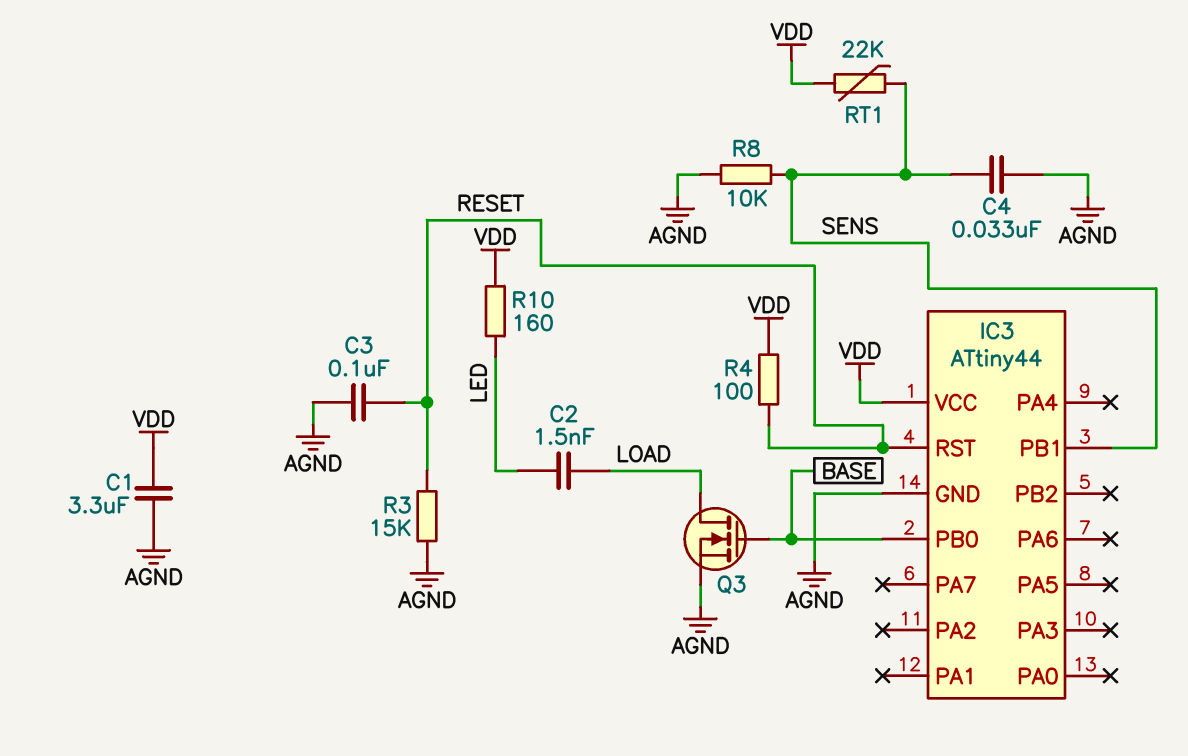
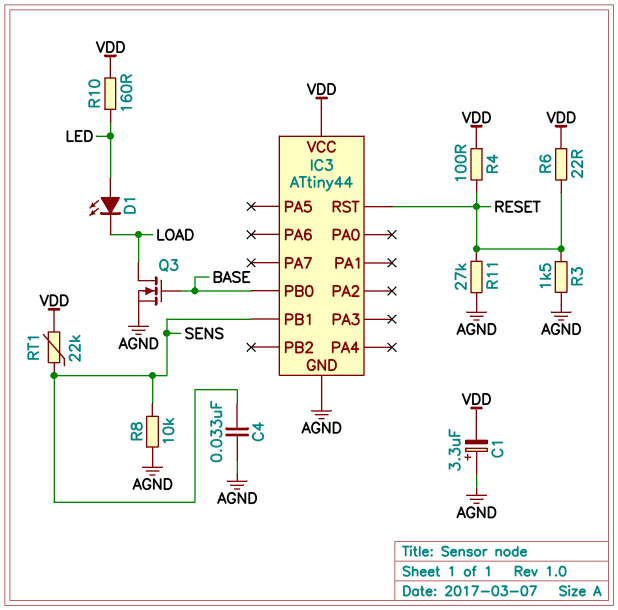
C1: 3.3uF (AGND, VDD) -> 3.3uF (plus AGND, minus VDD)
C2: 1.5nF (LED, LOAD) -> none
C3: 100nF (AGND, RESET) -> none
D1: none -> LED (A LED, K LOAD)
R3: 15k (AGND, RESET) -> 1.5k (AGND, RESET)
R6: none -> 22 (RESET, VDD)
R11: none -> 27k (AGND, RESET)

